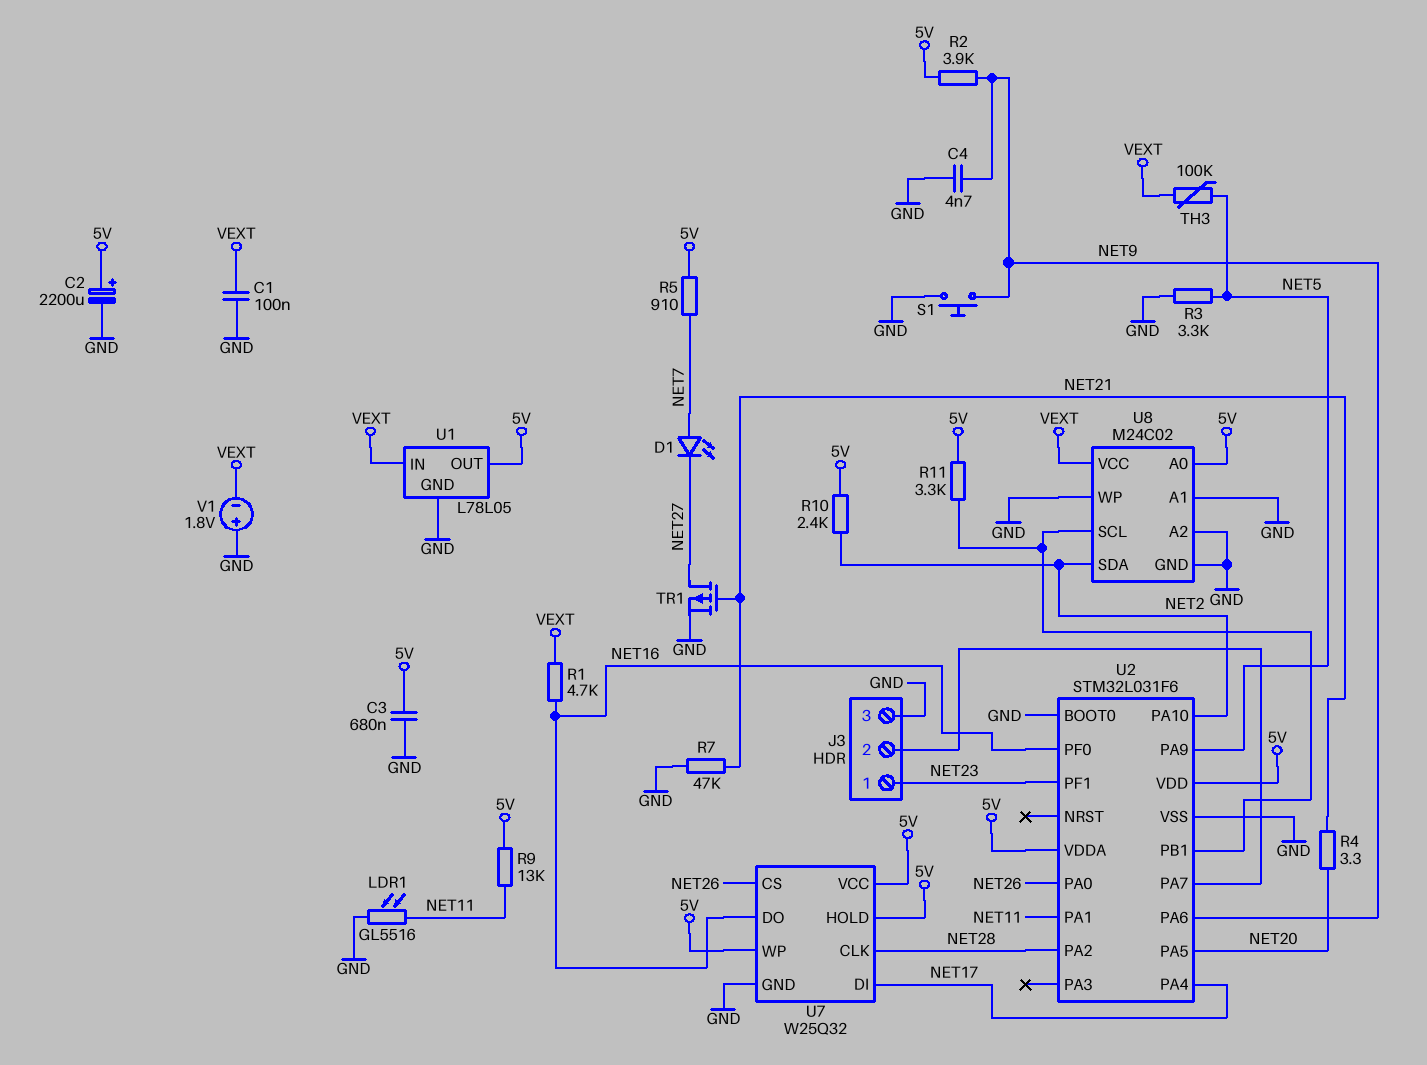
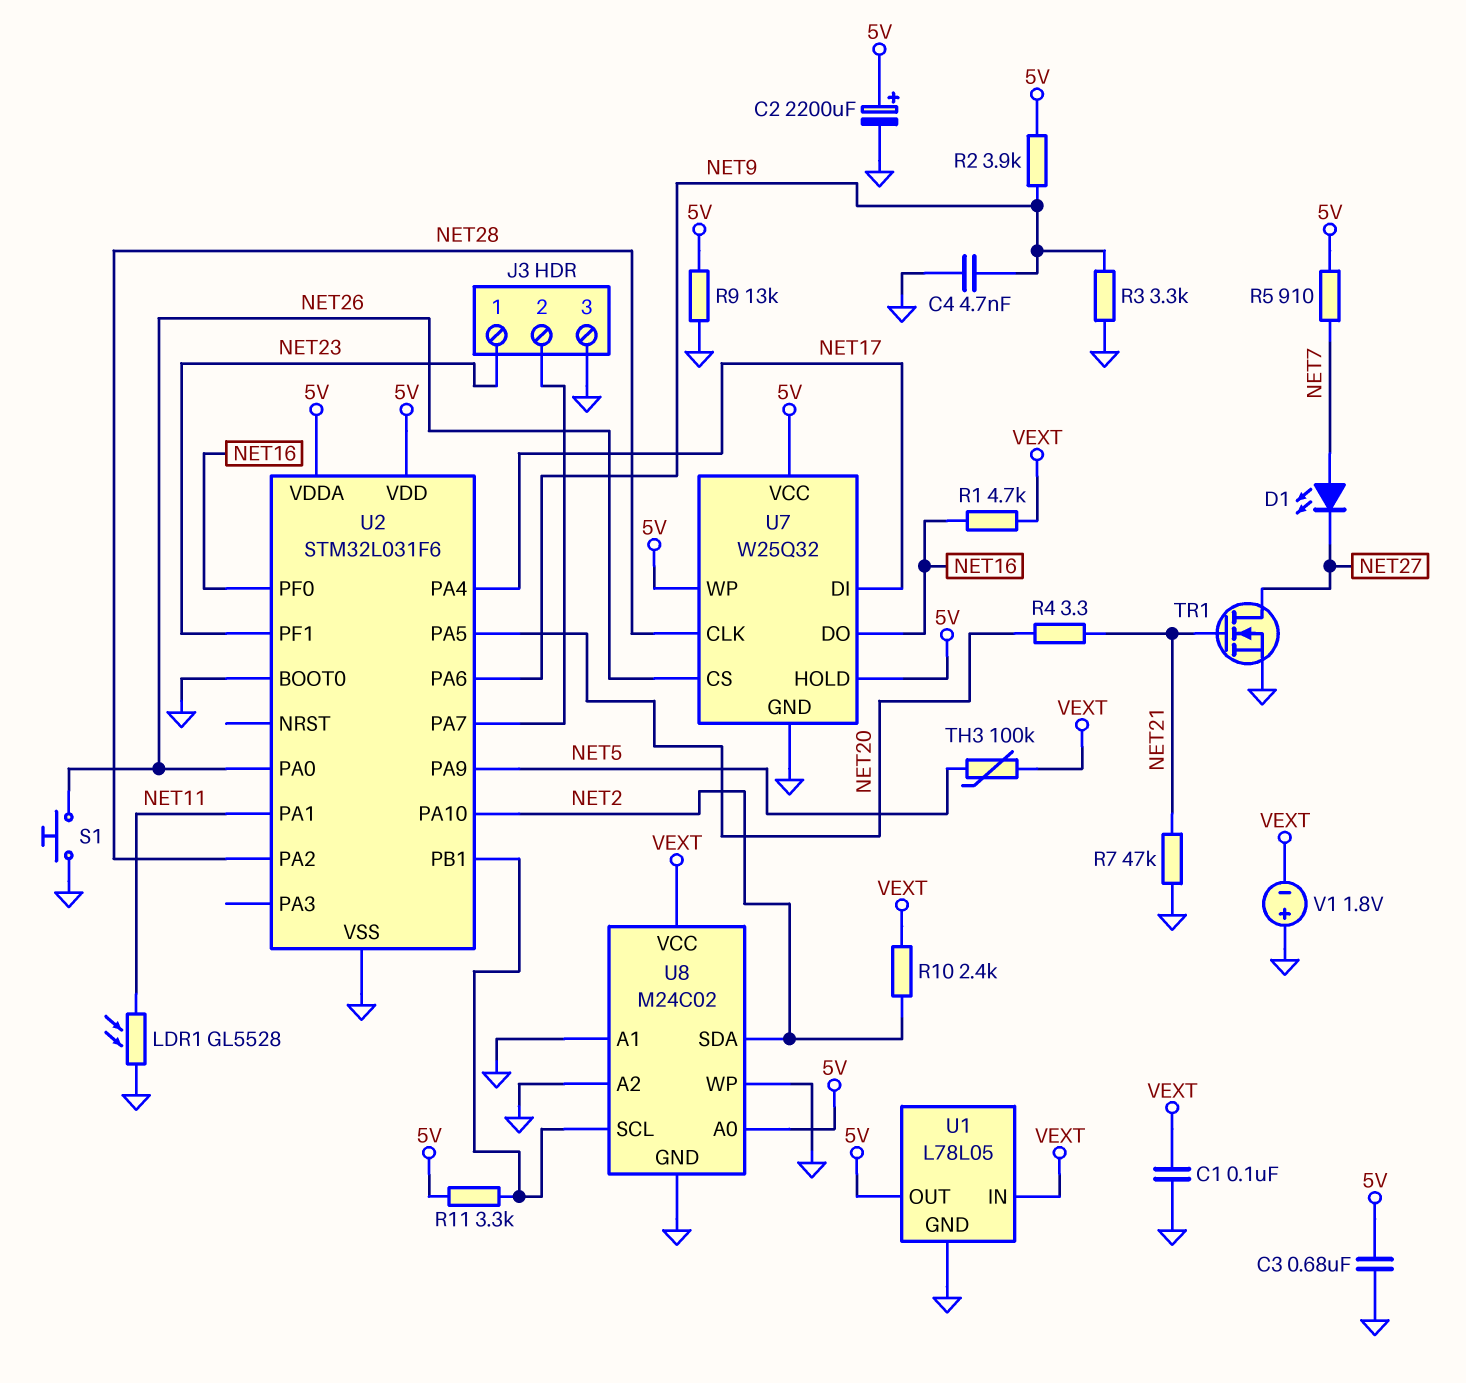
LDR1: GL5516 (GND, NET11) -> GL5528 (GND, NET11)
R3: 3.3k (GND, NET5) -> 3.3k (GND, NET9)
R9: 13k (5V, NET11) -> 13k (5V, GND)
R10: 2.4k (5V, NET2) -> 2.4k (NET2, VEXT)
S1: button (GND, NET9) -> button (GND, NET26)
TR1: PMOS (G NET21, D NET27, S GND) -> NMOS (G NET21, D NET27, S GND)

